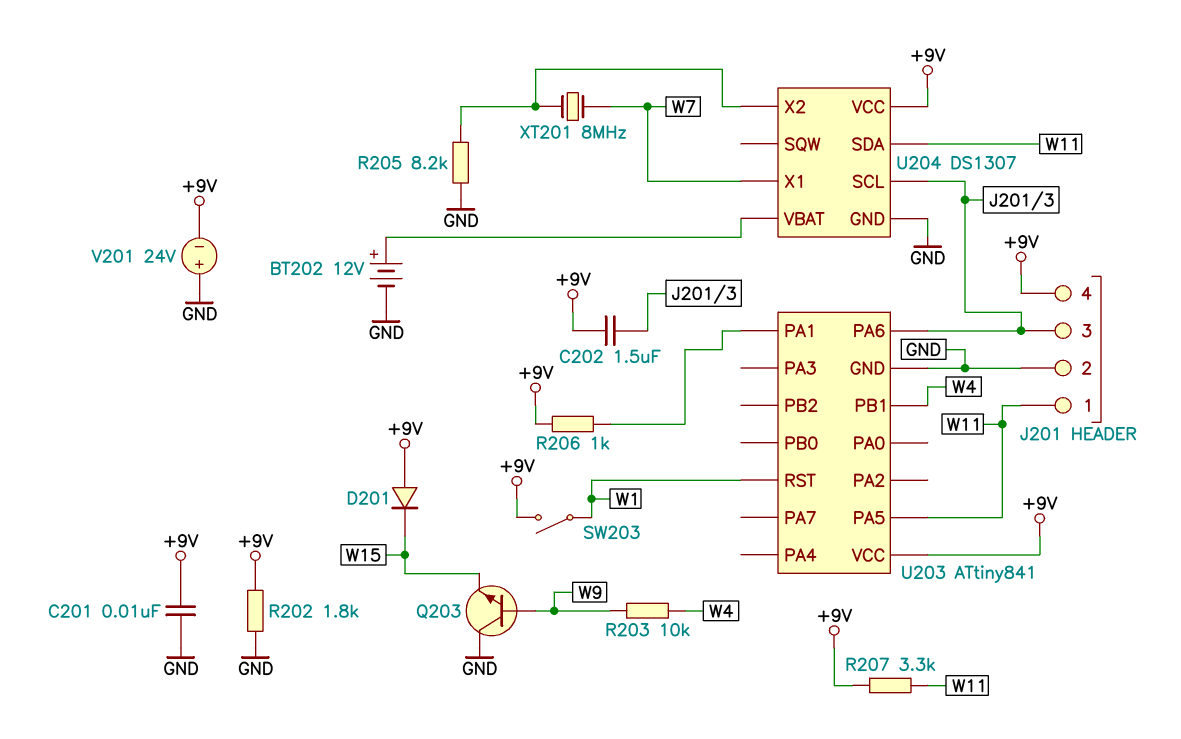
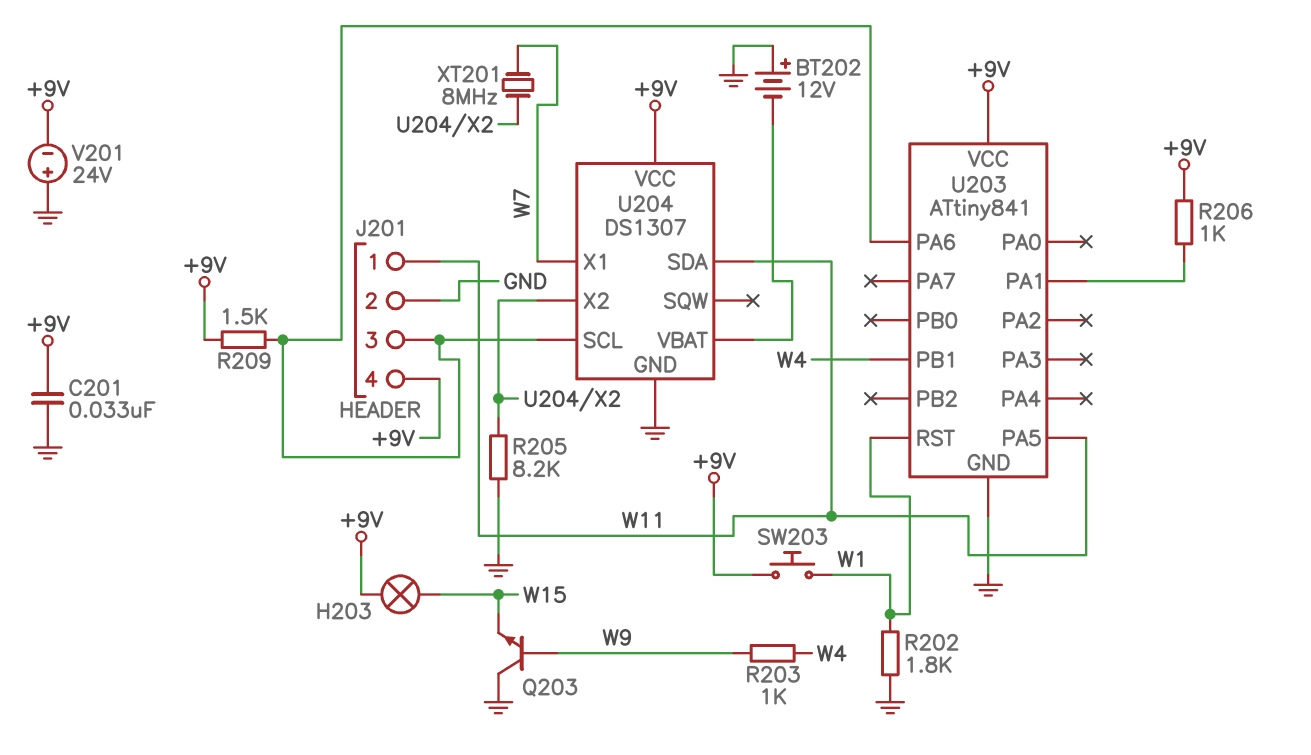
BT202: 12V (plus U204/VBAT, minus GND) -> 12V (plus GND, minus U204/VBAT)
C201: 10nF (+9V, GND) -> 33nF (+9V, GND)
C202: 1.5uF (+9V, J201/3) -> none
D201: diode (A +9V, K W15) -> none
H203: none -> lamp (+9V, W15)
R202: 1.8k (+9V, GND) -> 1.8k (GND, W1)
R203: 10k (W4, W9) -> 1k (W4, W9)
R207: 3.3k (+9V, W11) -> none
R209: none -> 1.5k (+9V, J201/3)
SW203: switch (+9V, W1) -> button (+9V, W1)

